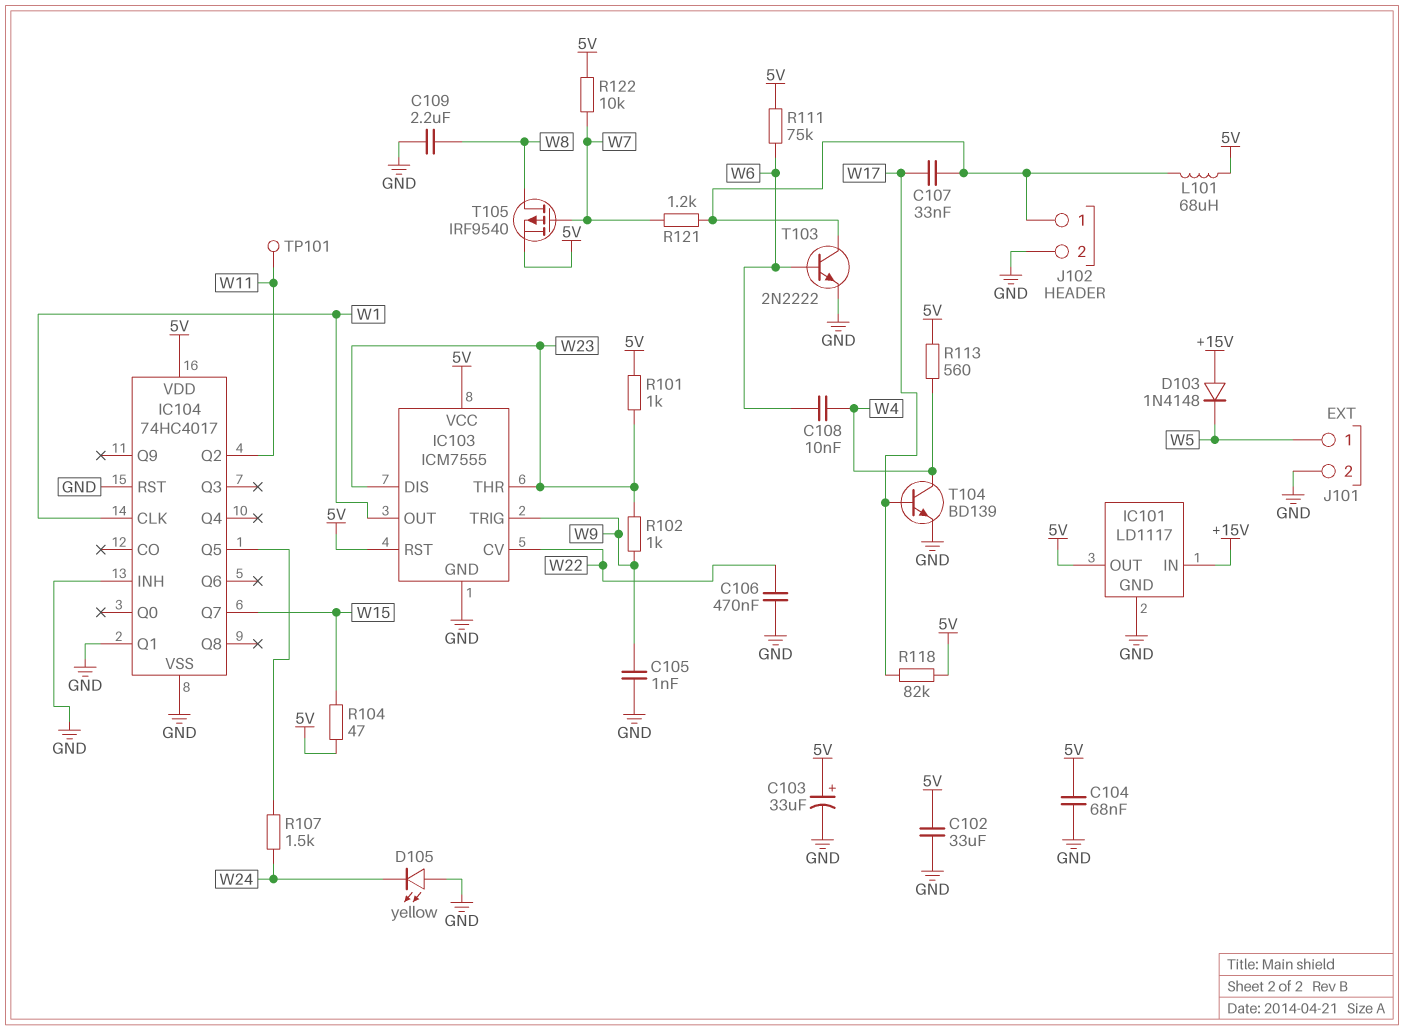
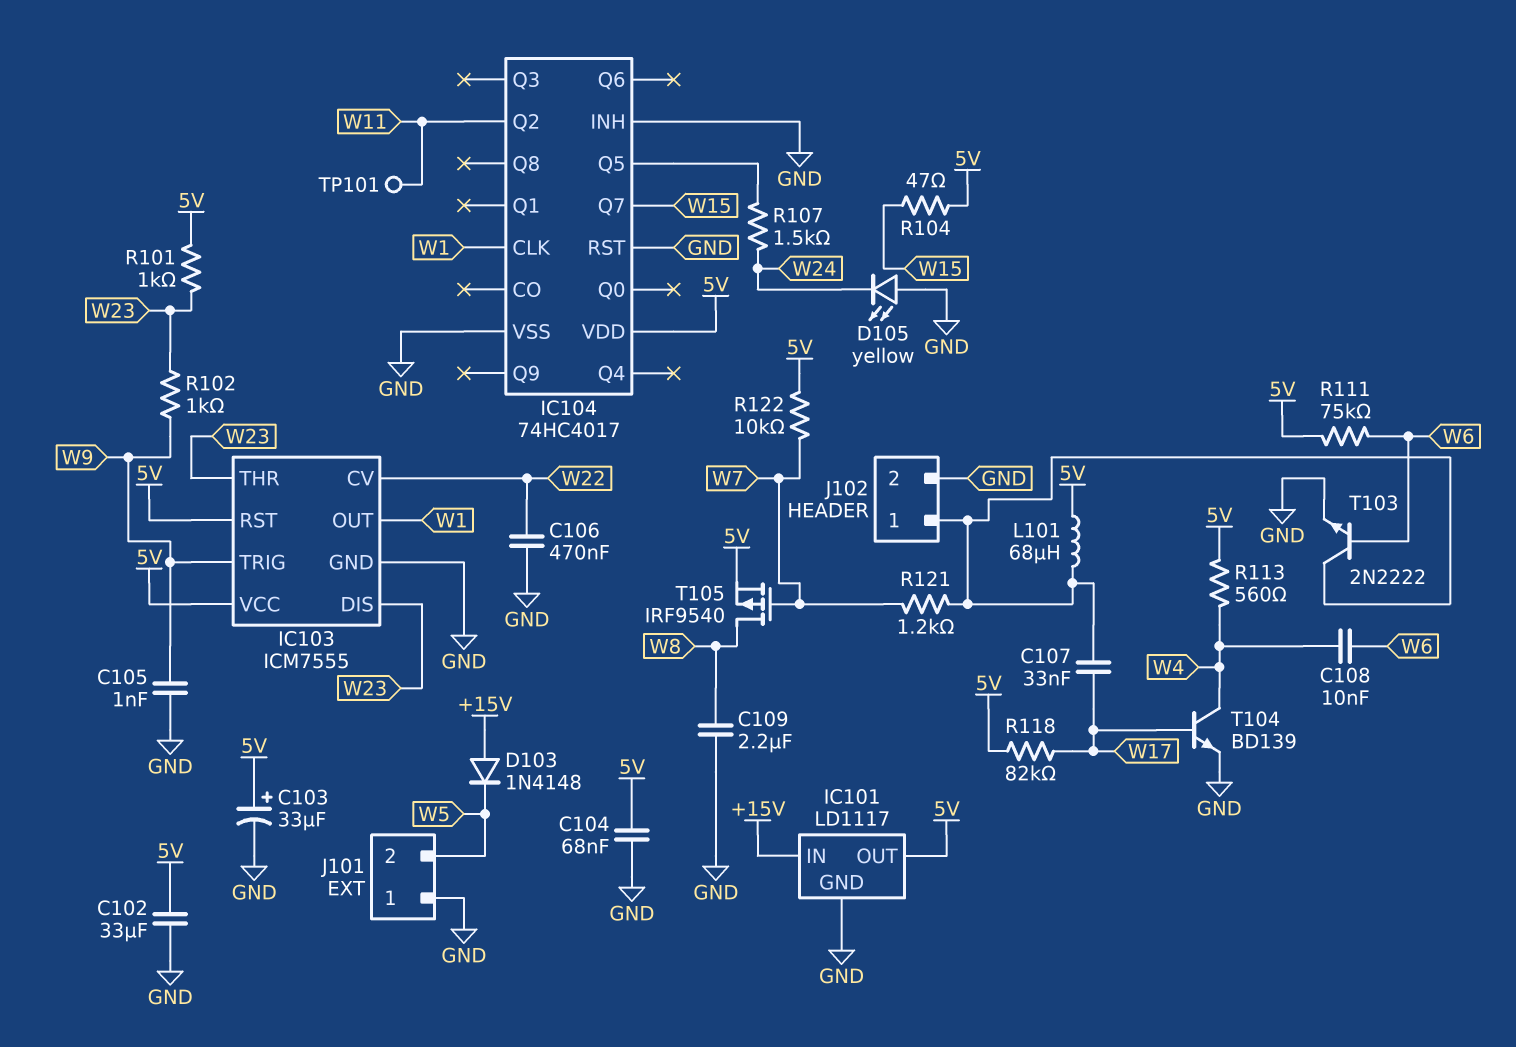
IC104 pin Q1: GND -> none
J101 pin 1: W5 -> GND
J101 pin 2: GND -> W5

